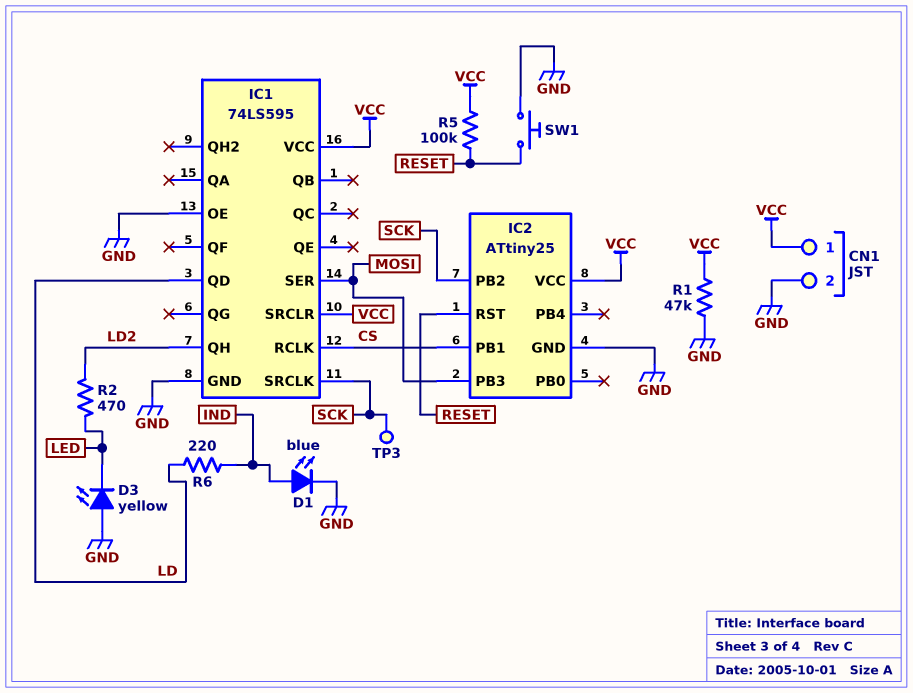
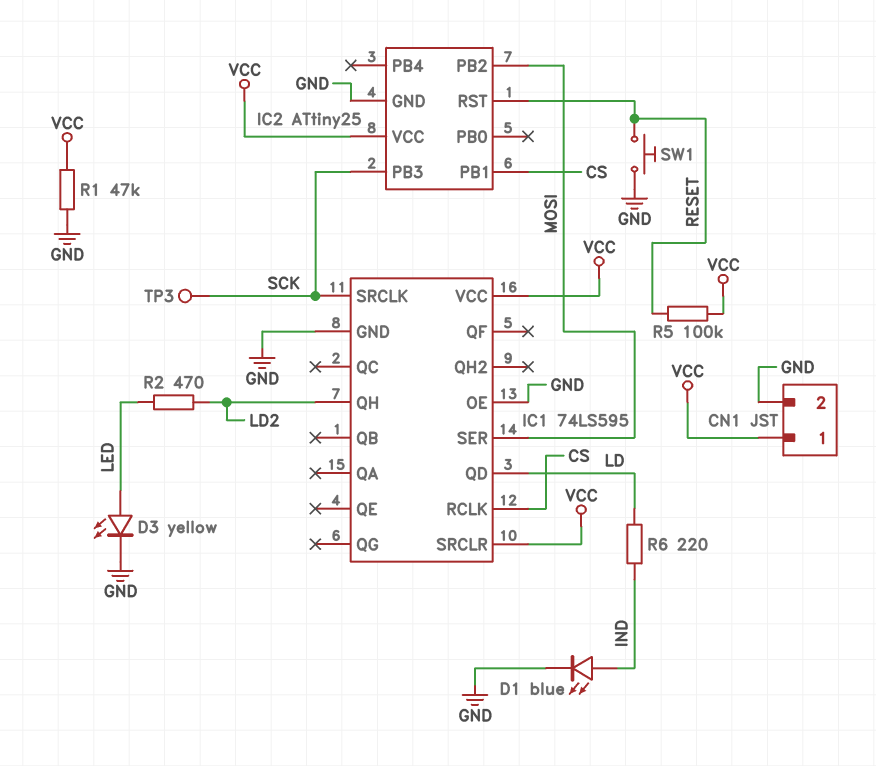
D3: LED yellow (A GND, K LED) -> LED yellow (A LED, K GND)
IC2 pin PB2: SCK -> MOSI
IC2 pin PB3: MOSI -> SCK

